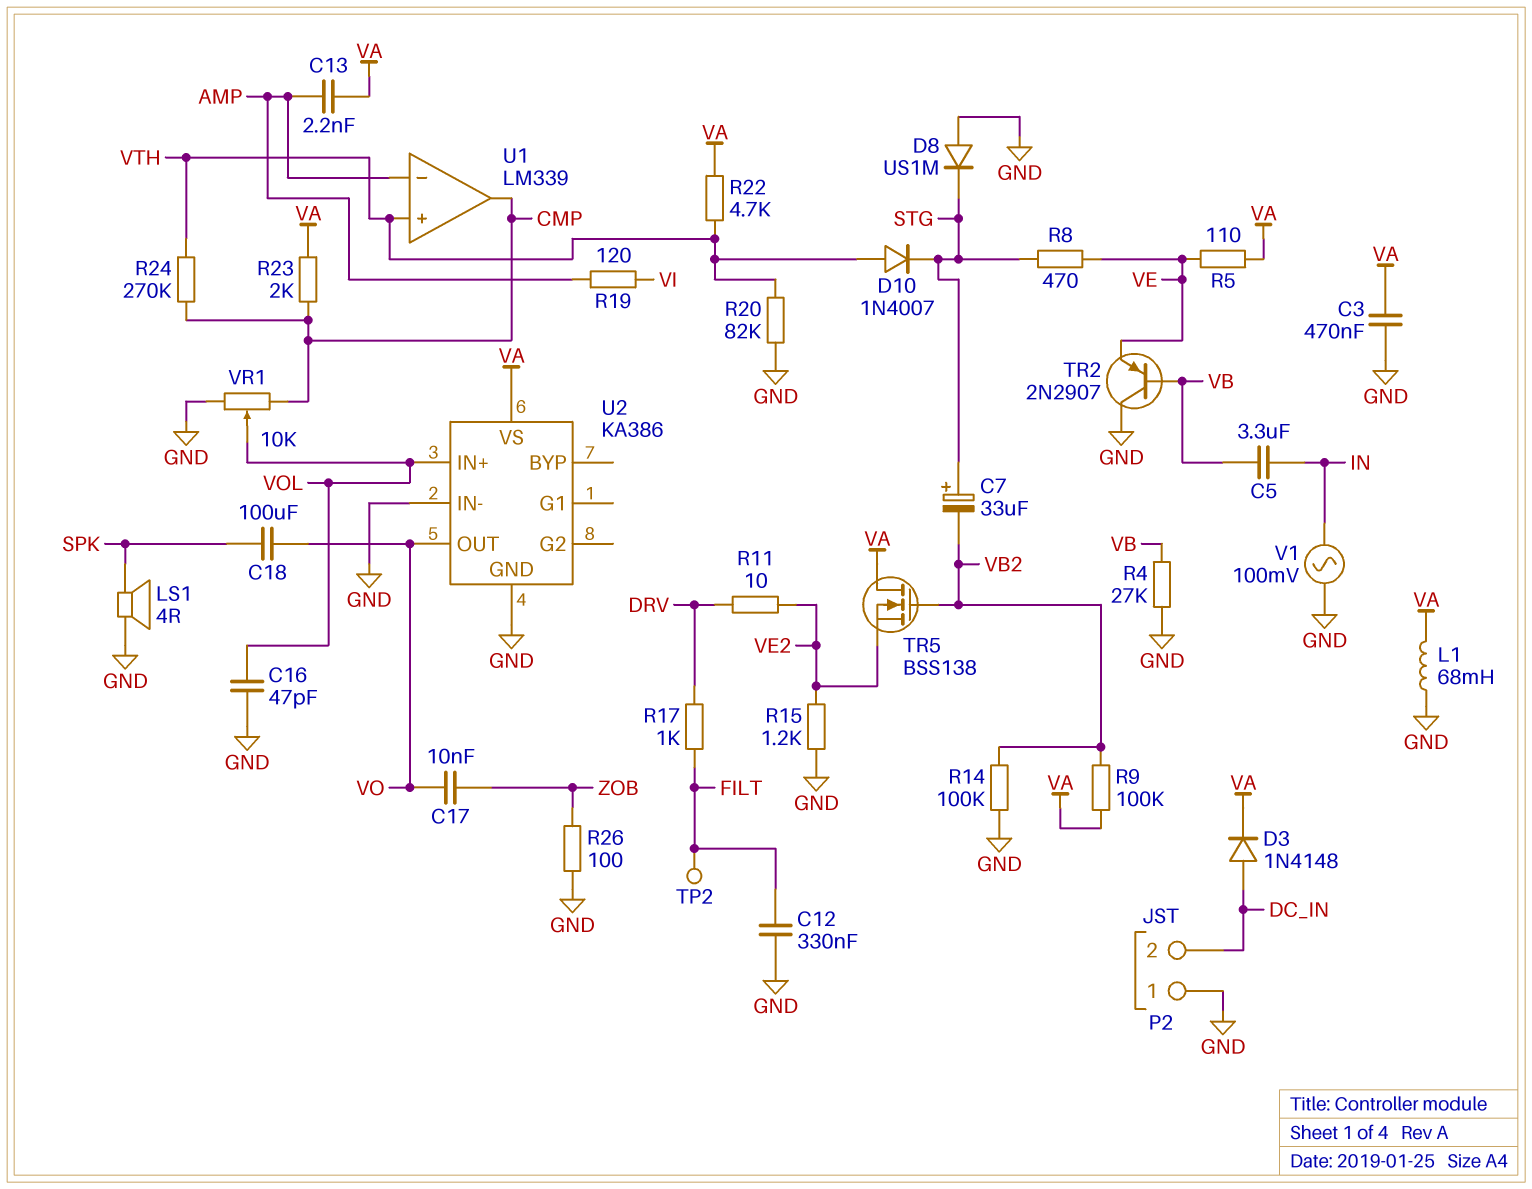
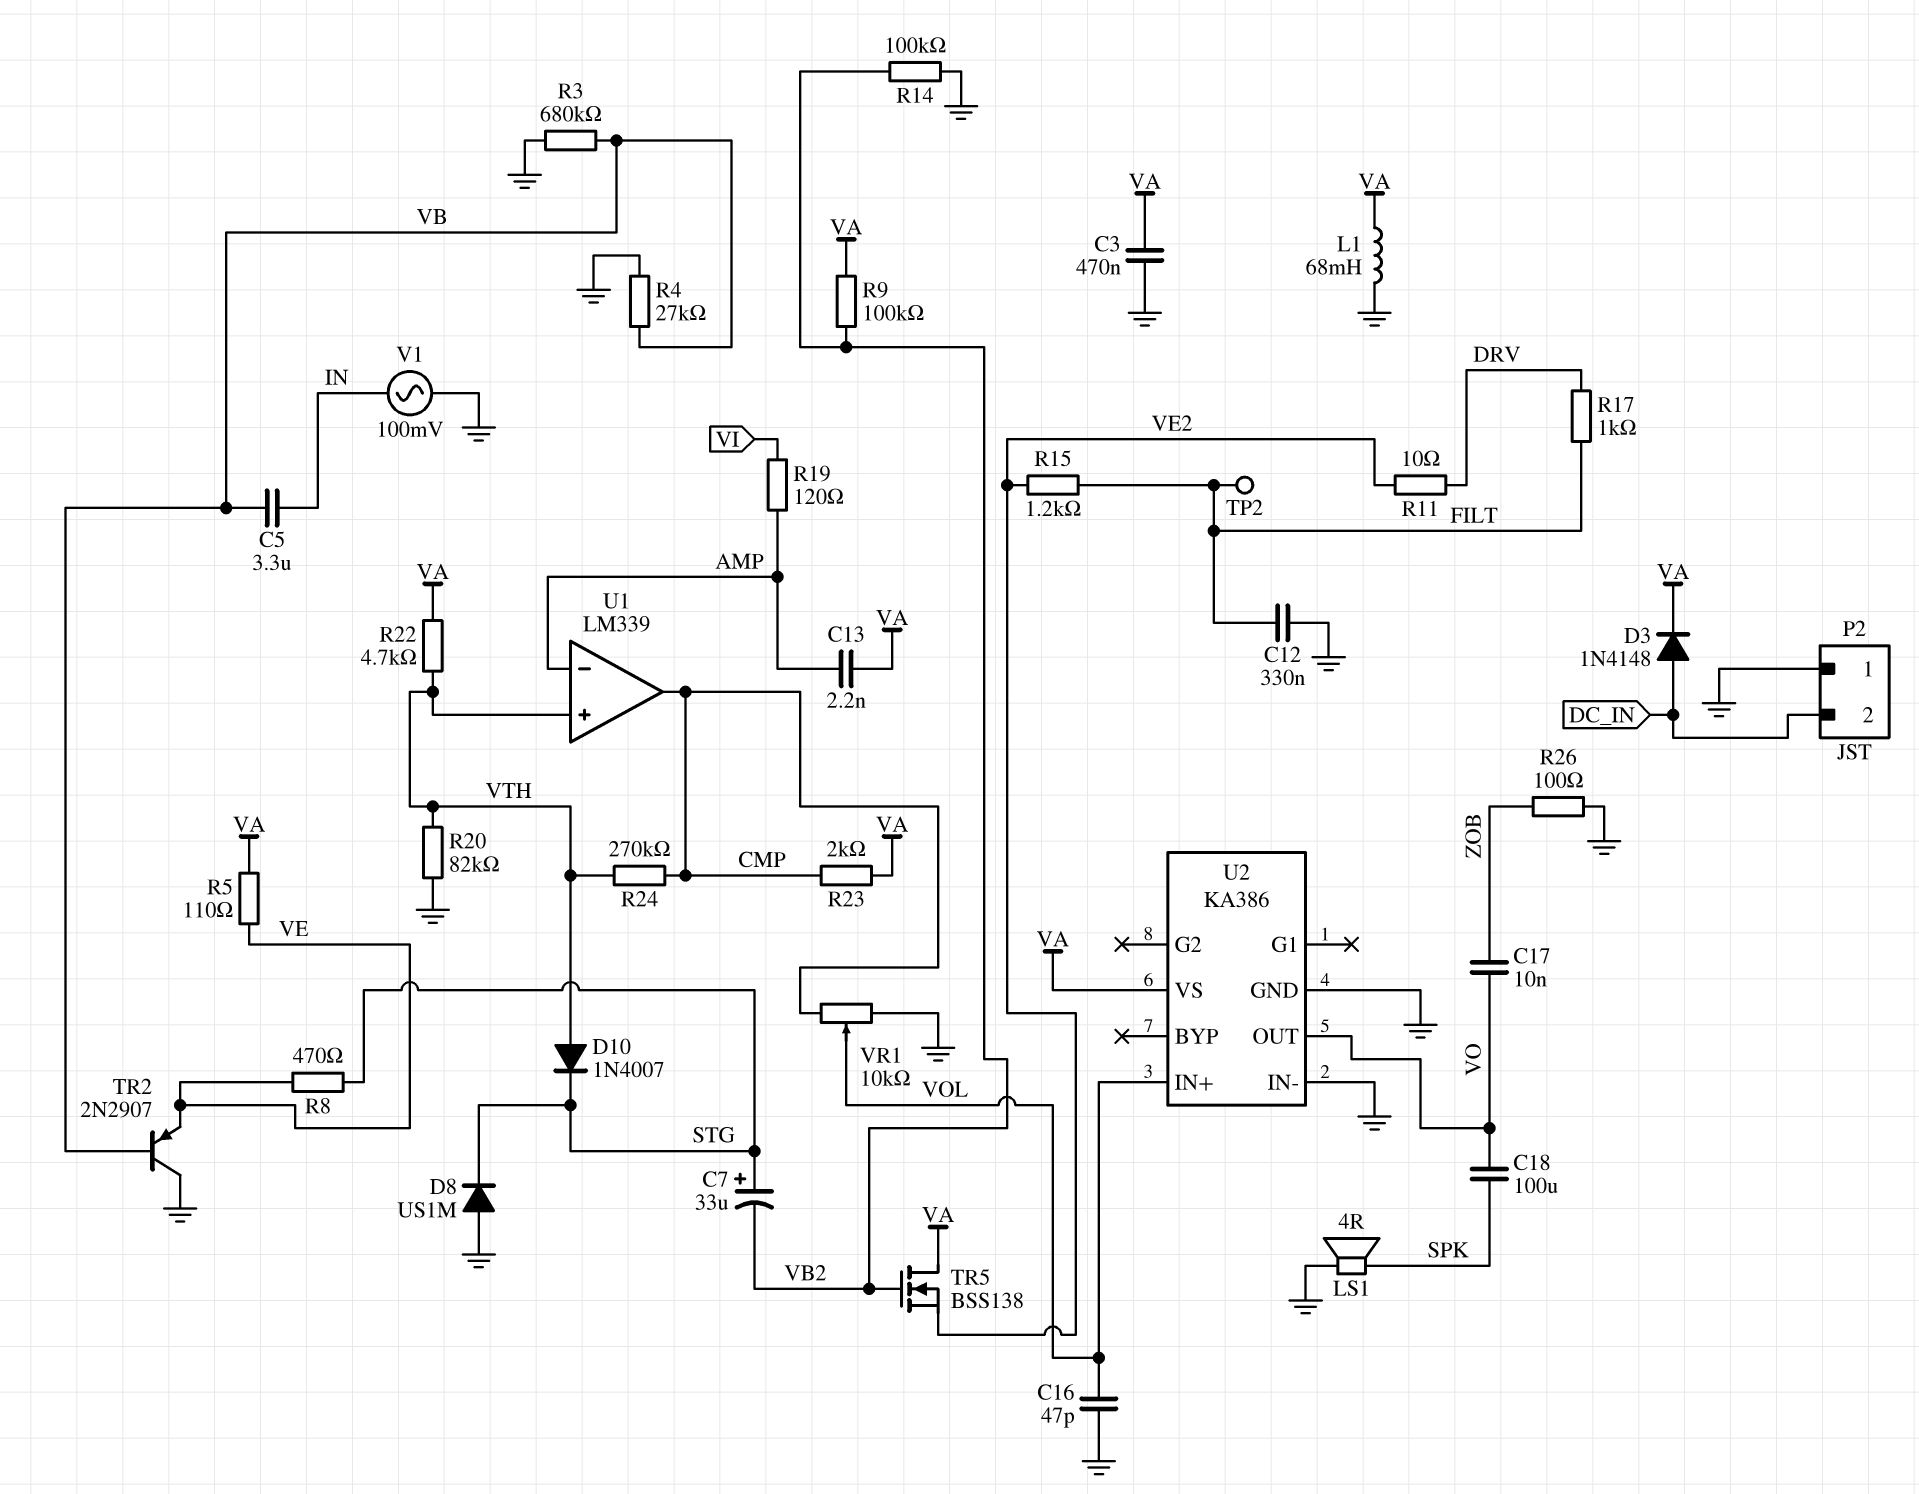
R3: none -> 680k (GND, VB)
R15: 1.2k (GND, VE2) -> 1.2k (FILT, VE2)

